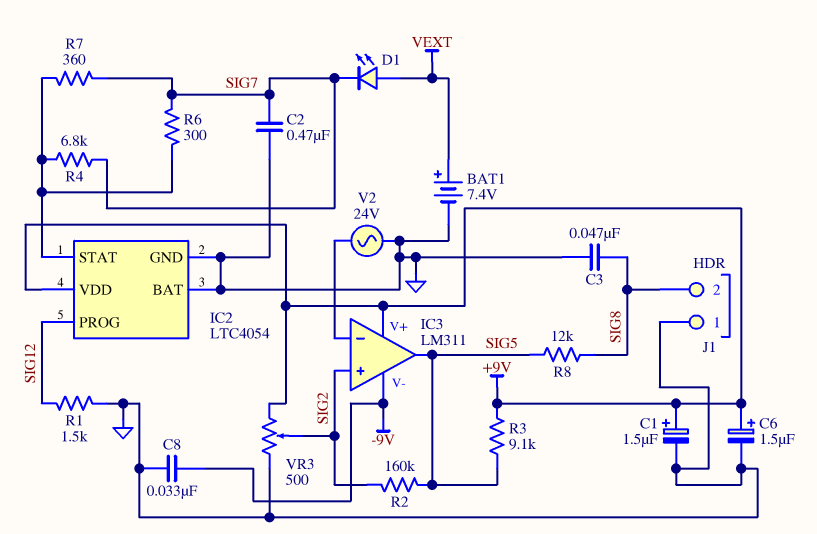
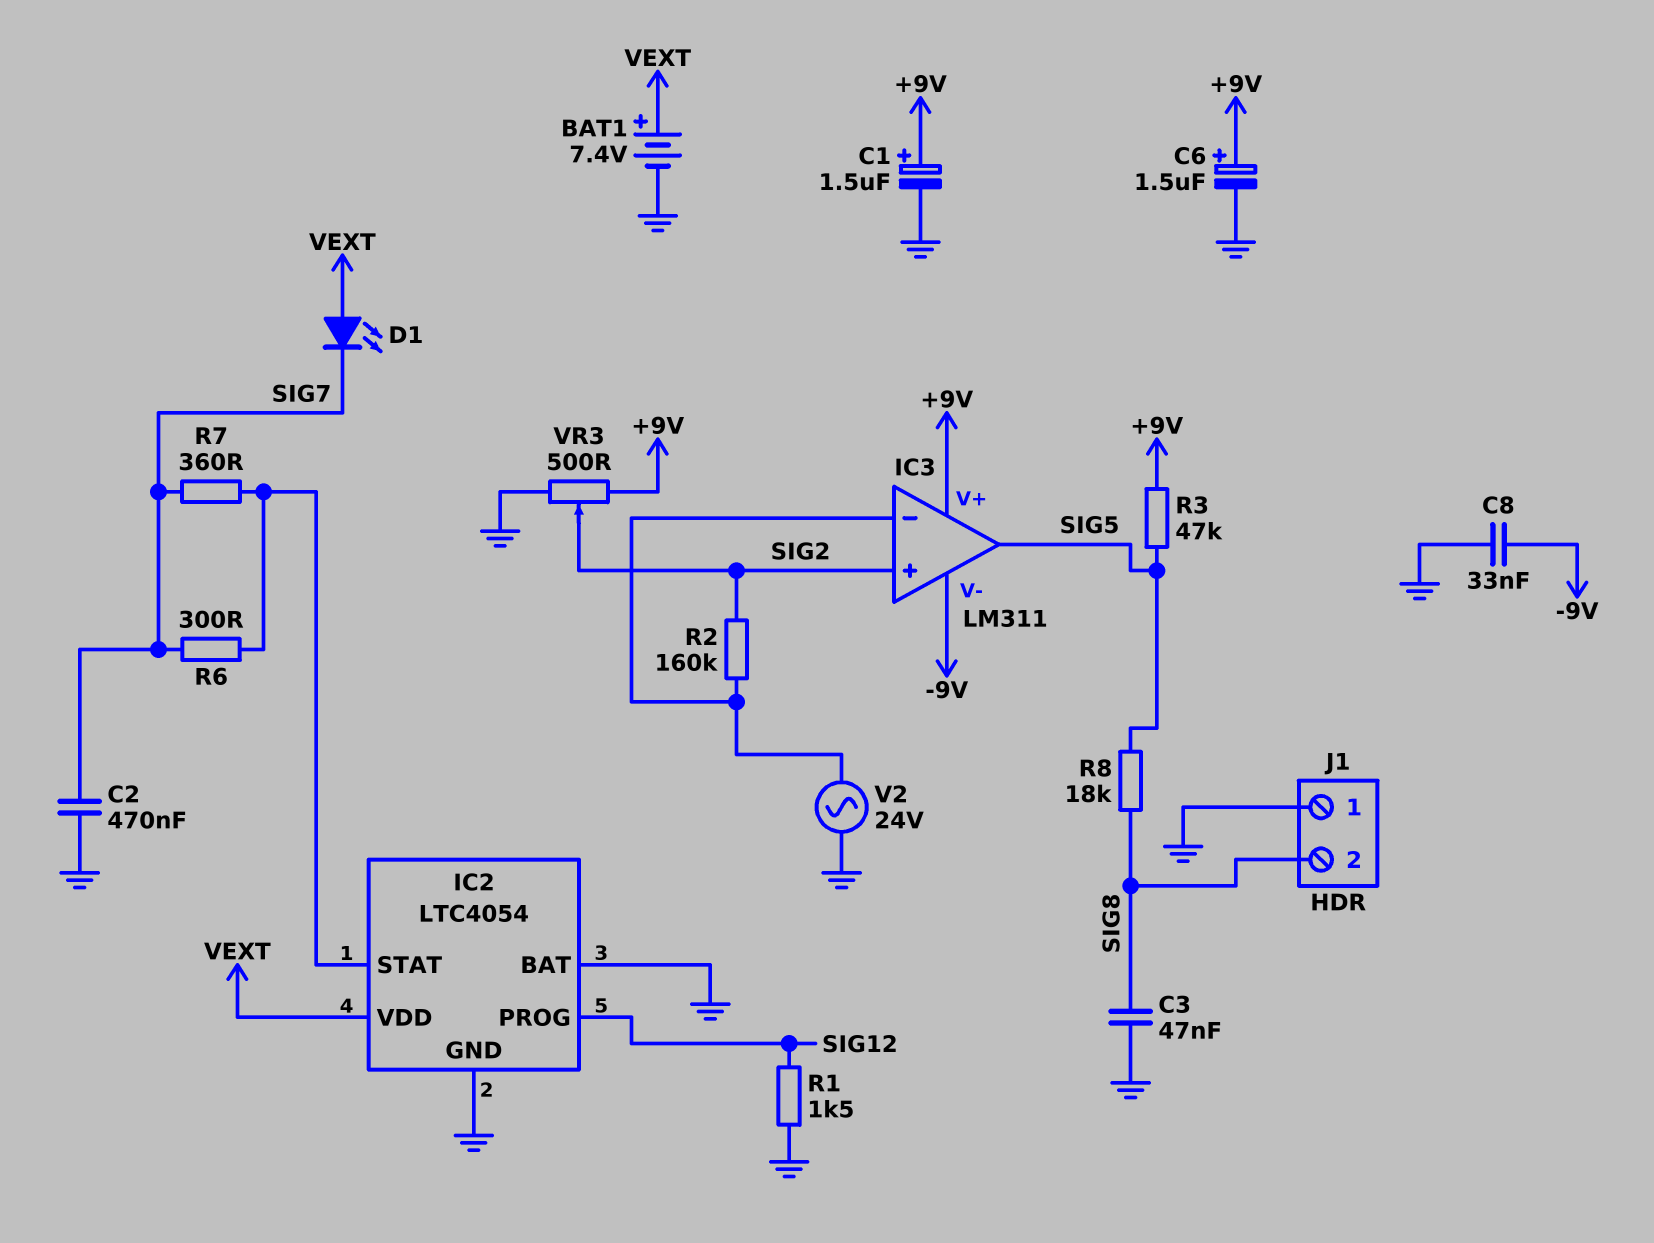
IC2 pin VDD: +9V -> VEXT
R2: 160k (SIG2, SIG5) -> 160k (IC3/in-, SIG2)
R3: 9.1k (+9V, SIG5) -> 47k (+9V, SIG5)
R4: 6.8k (IC2/STAT, SIG7) -> none
R8: 12k (SIG5, SIG8) -> 18k (SIG5, SIG8)

